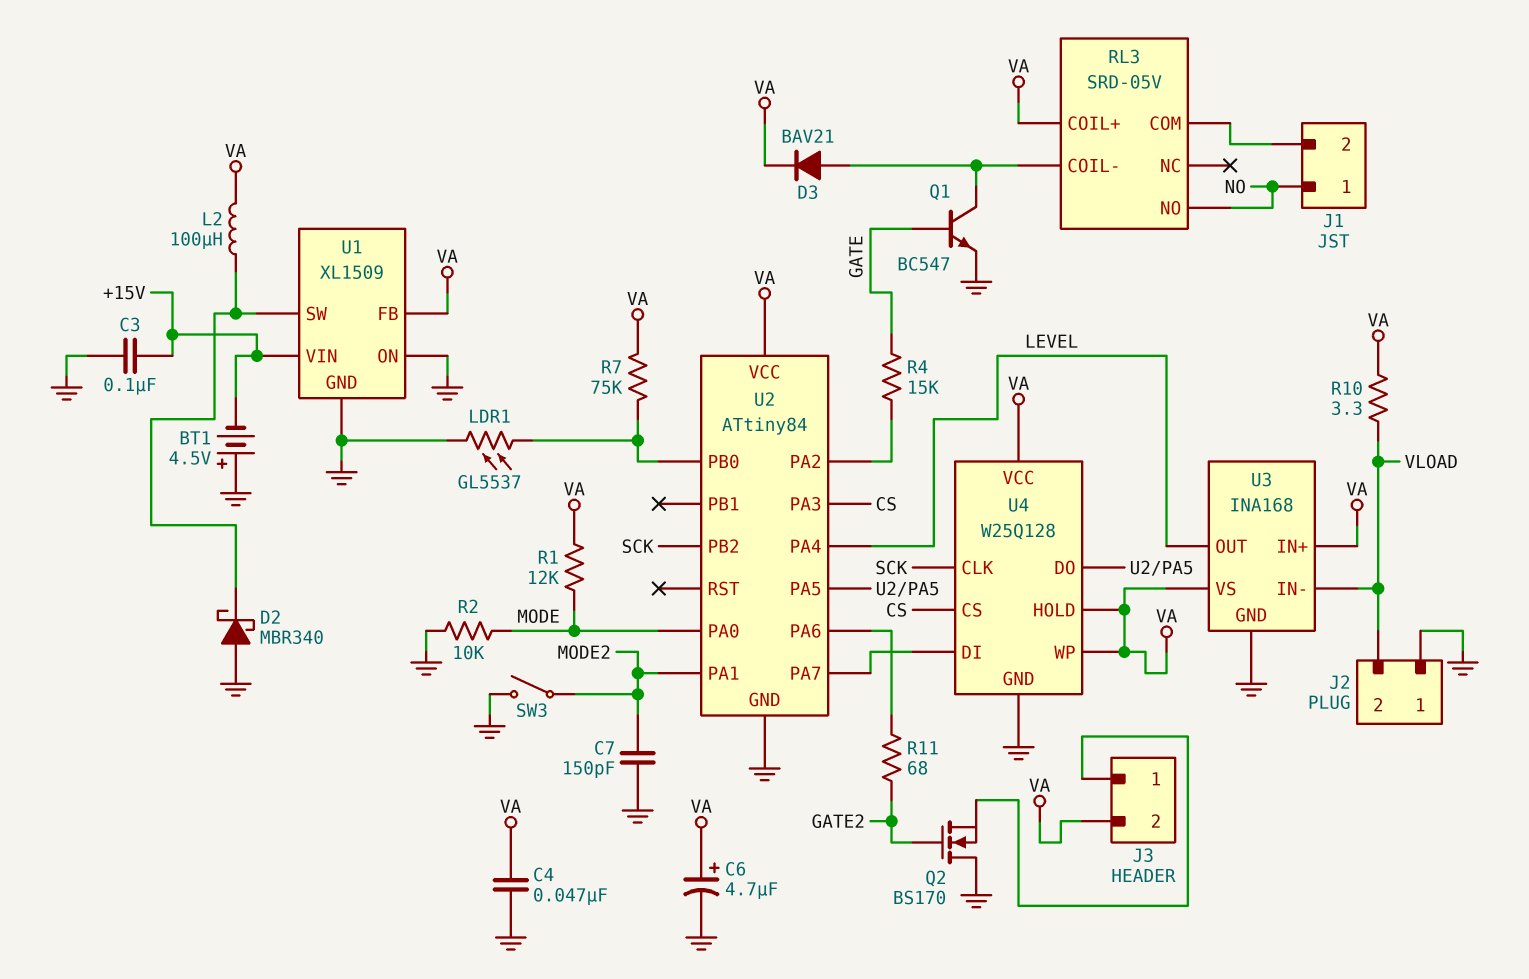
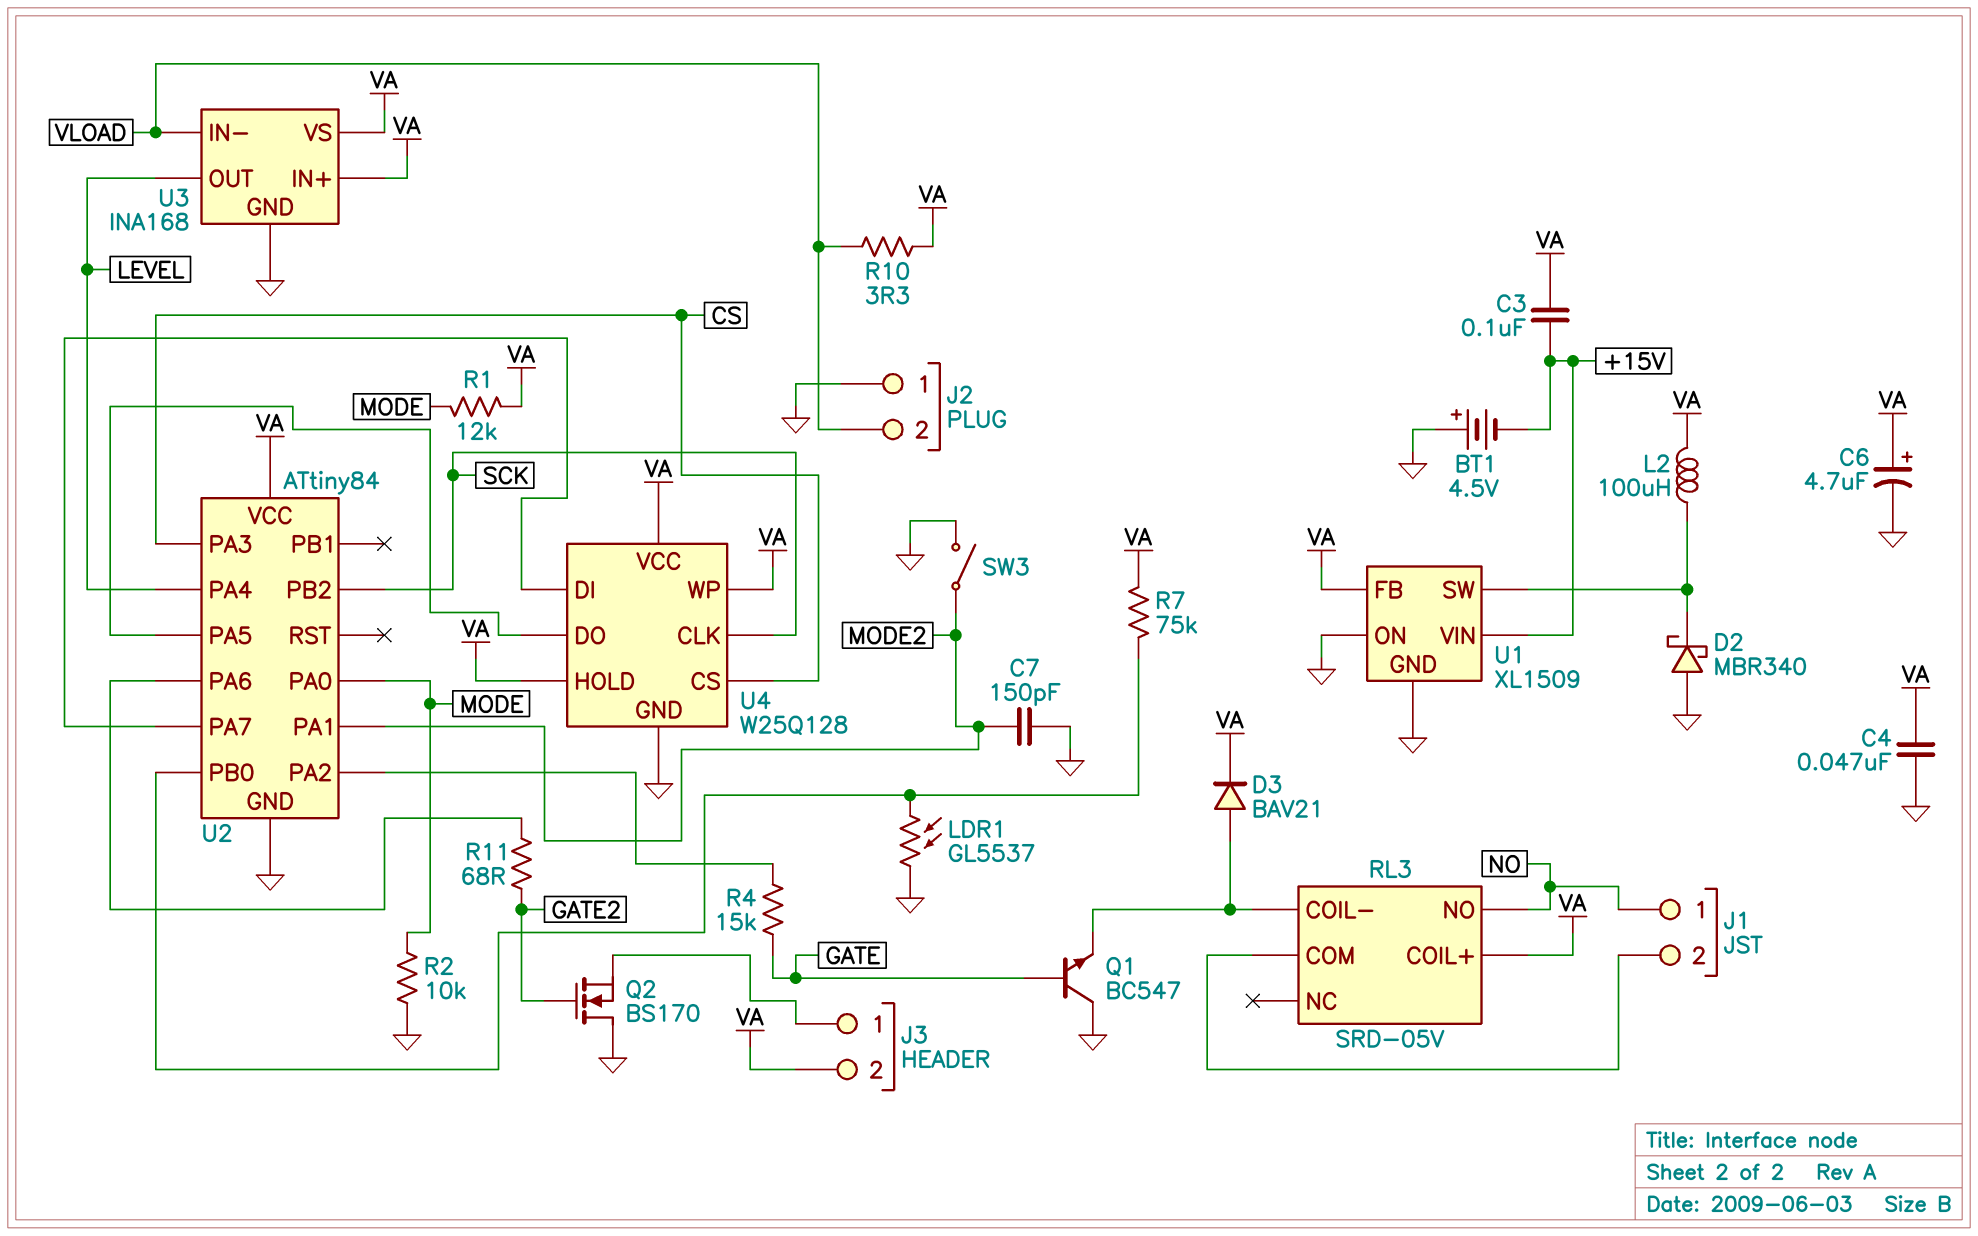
C3: 100nF (+15V, GND) -> 100nF (+15V, VA)
Q1: NPN BC547 (B GATE, C RL3/COIL-, E GND) -> NPN BC547 (B GATE, C GND, E RL3/COIL-)

